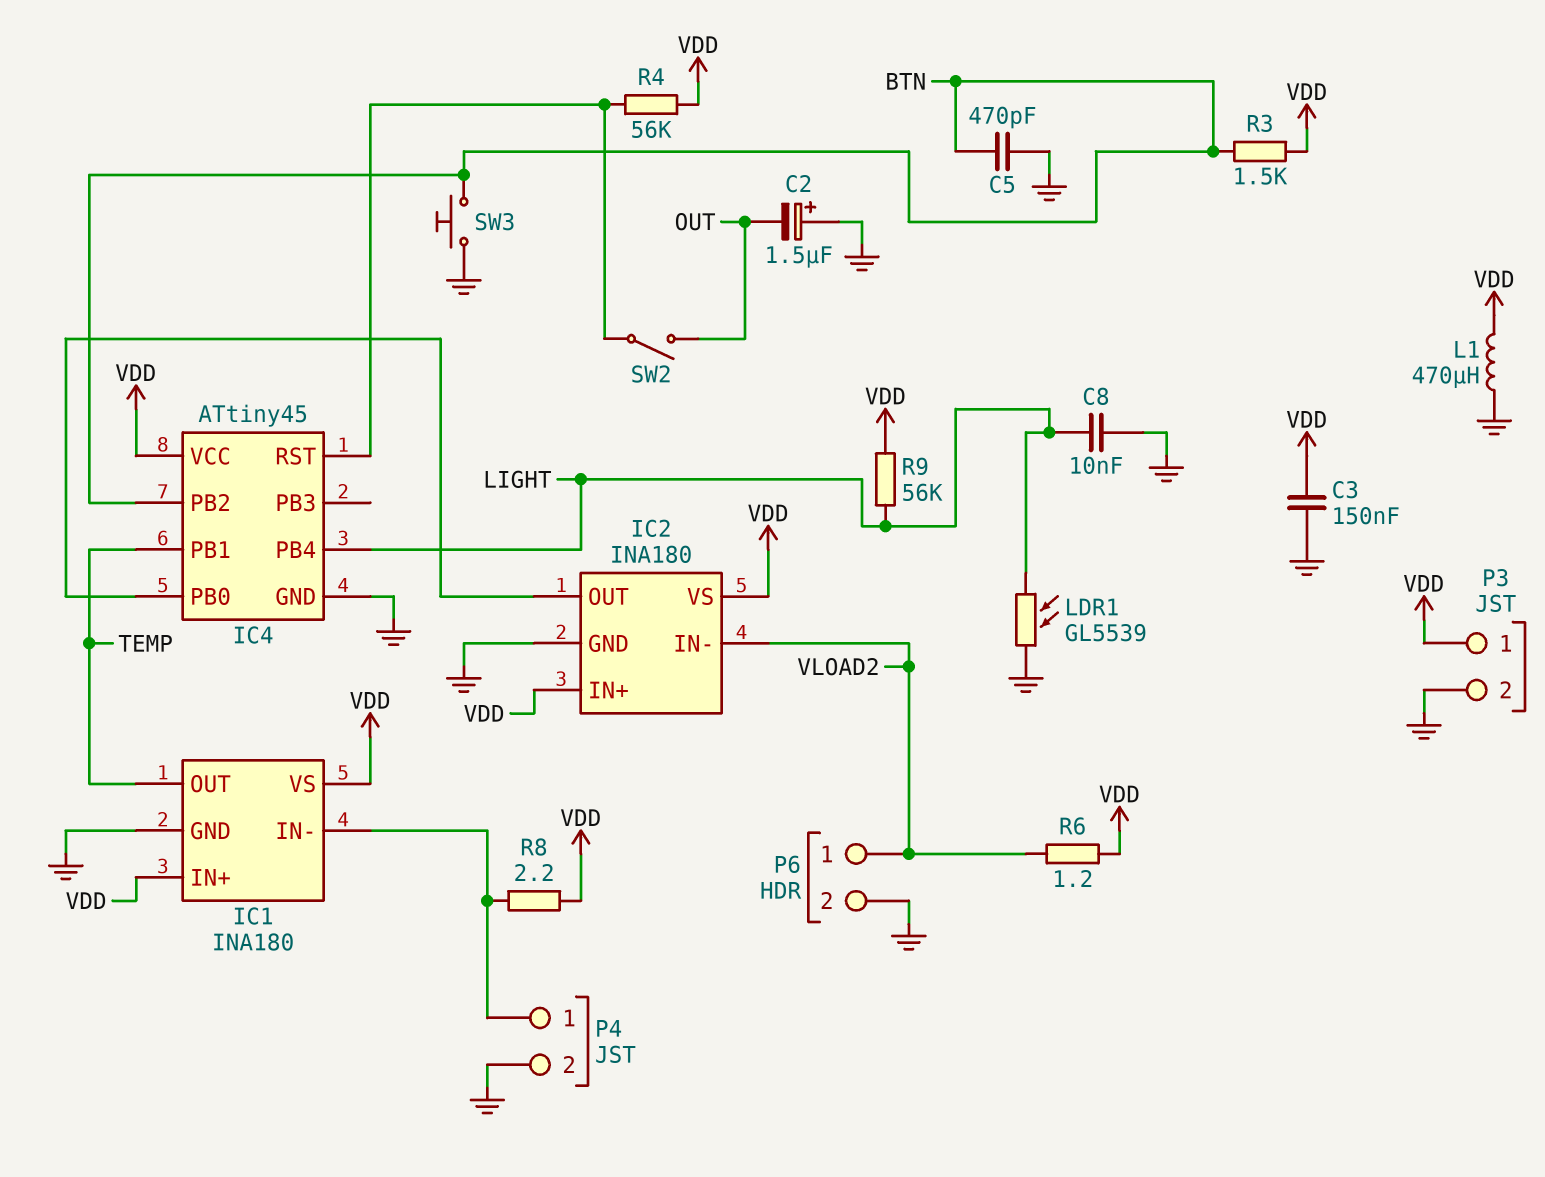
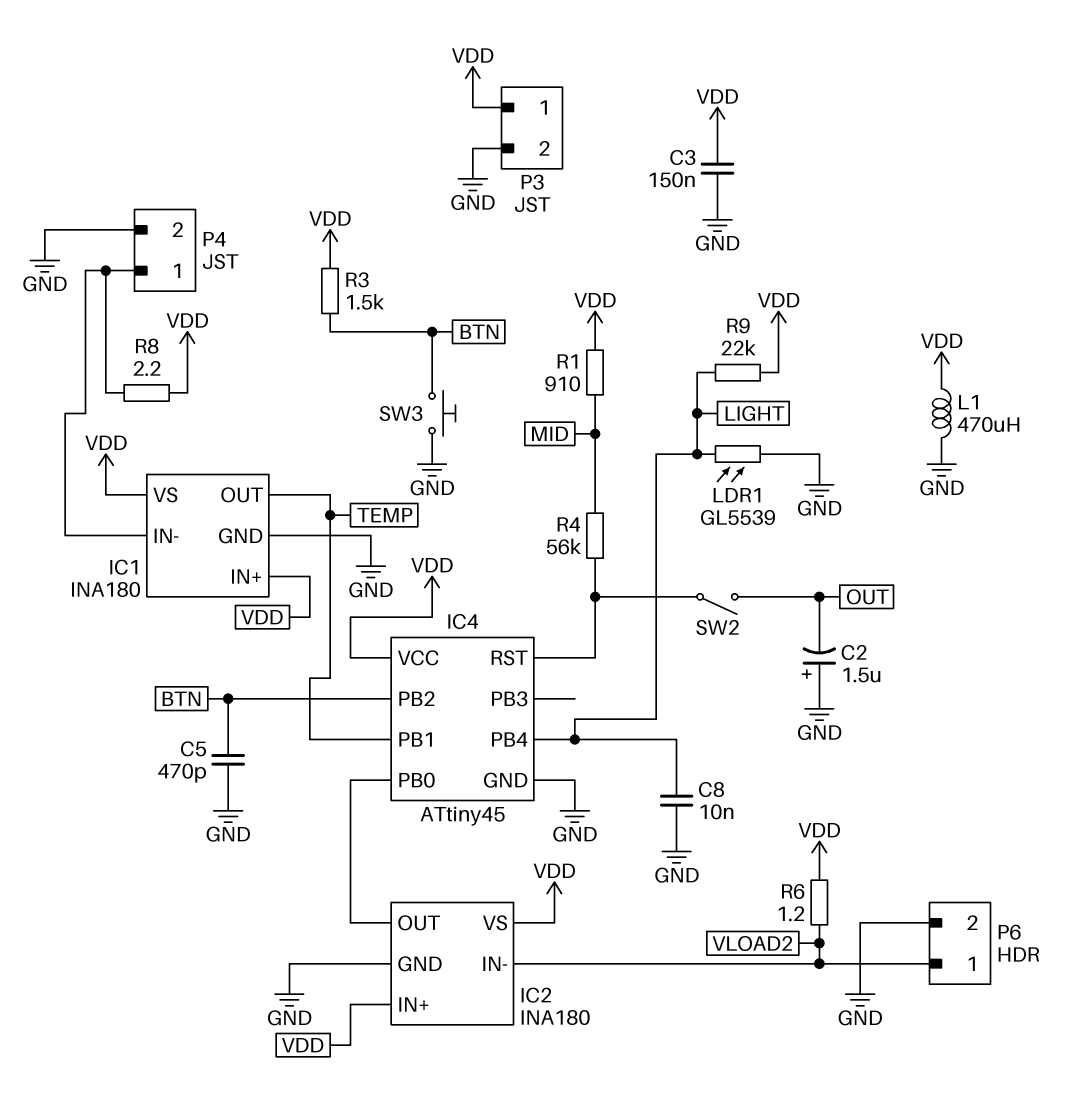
R1: none -> 910 (MID, VDD)
R4: 56k (IC4/RST, VDD) -> 56k (IC4/RST, MID)
R9: 56k (LIGHT, VDD) -> 22k (LIGHT, VDD)

